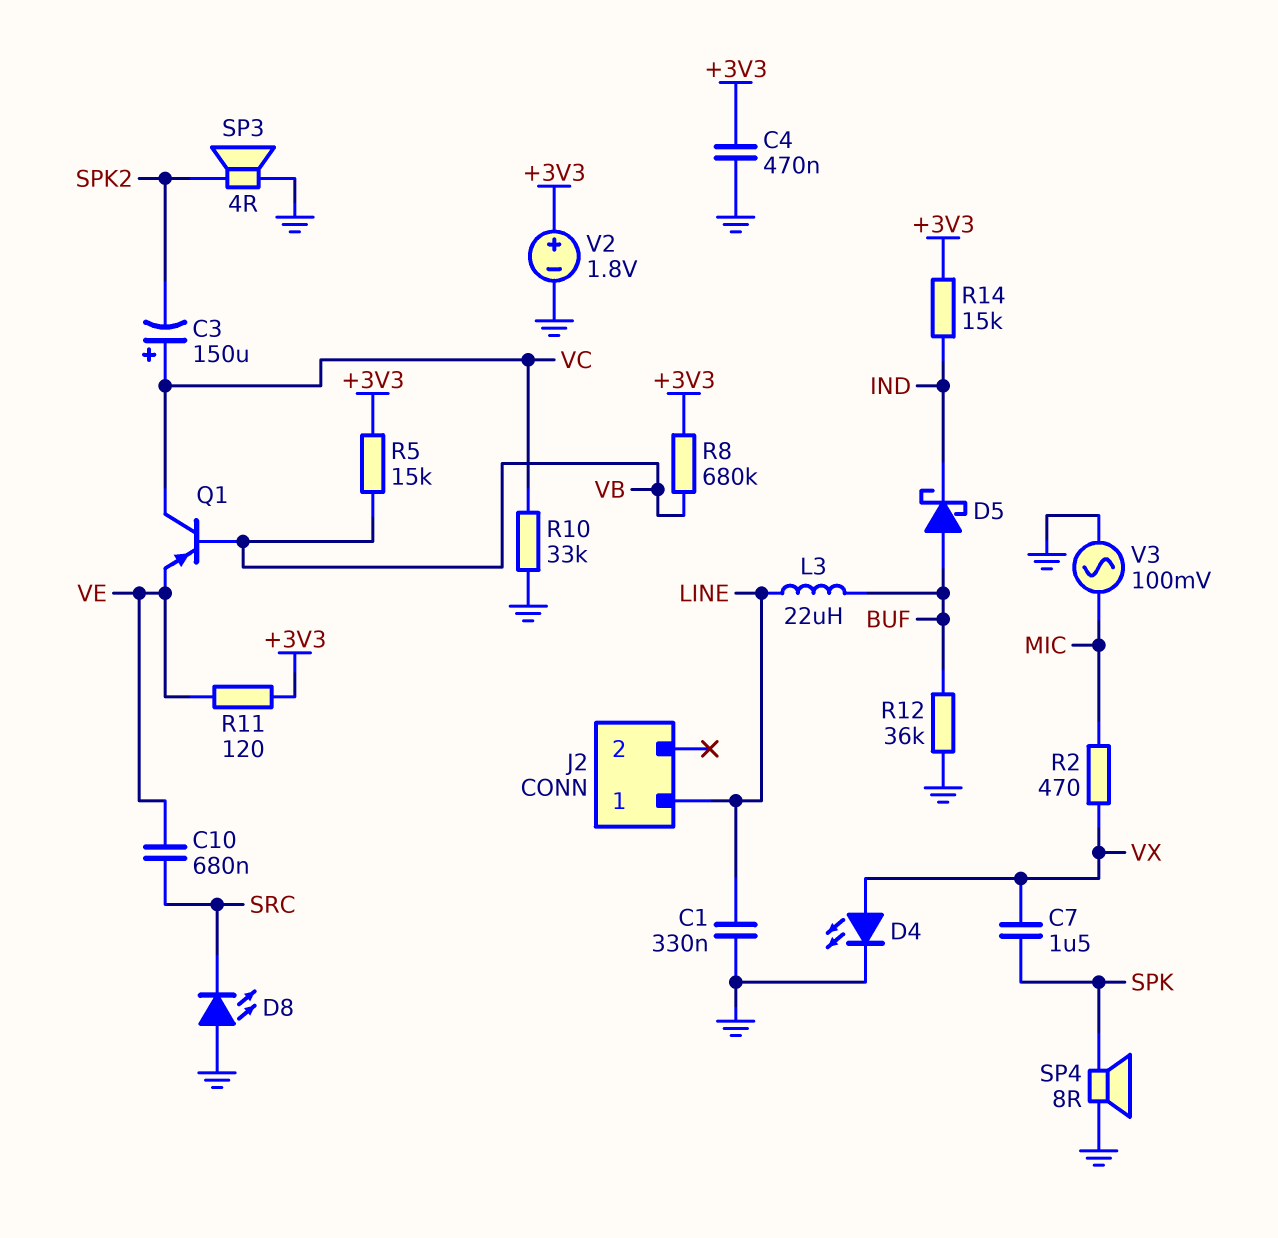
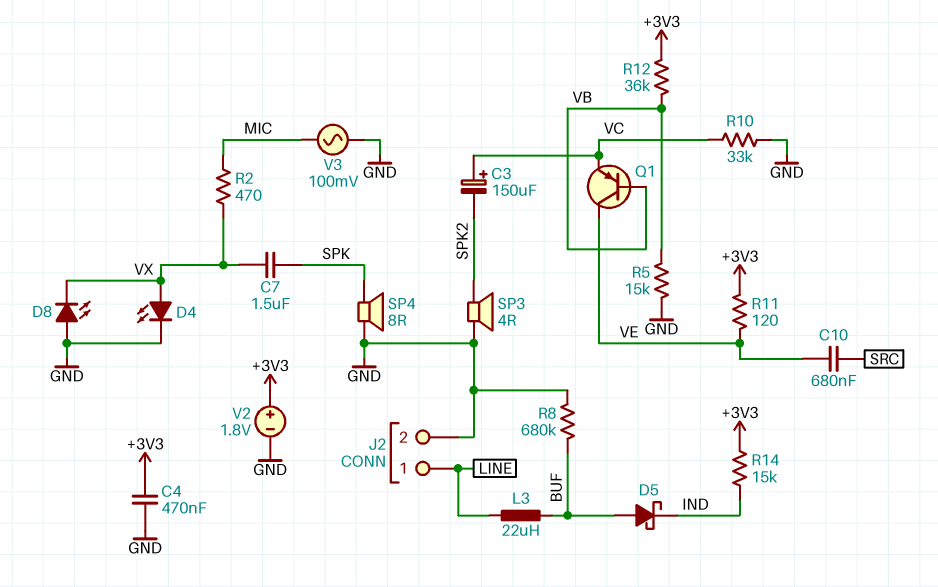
C1: 330nF (GND, LINE) -> none
D8: LED (A GND, K SRC) -> LED (A GND, K VX)
J2 pin 2: none -> GND
Q1: PNP (B VB, C VC, E VE) -> PNP (B VB, C VE, E VC)
R5: 15k (+3V3, VB) -> 15k (GND, VB)
R8: 680k (+3V3, VB) -> 680k (BUF, GND)
R12: 36k (BUF, GND) -> 36k (+3V3, VB)

